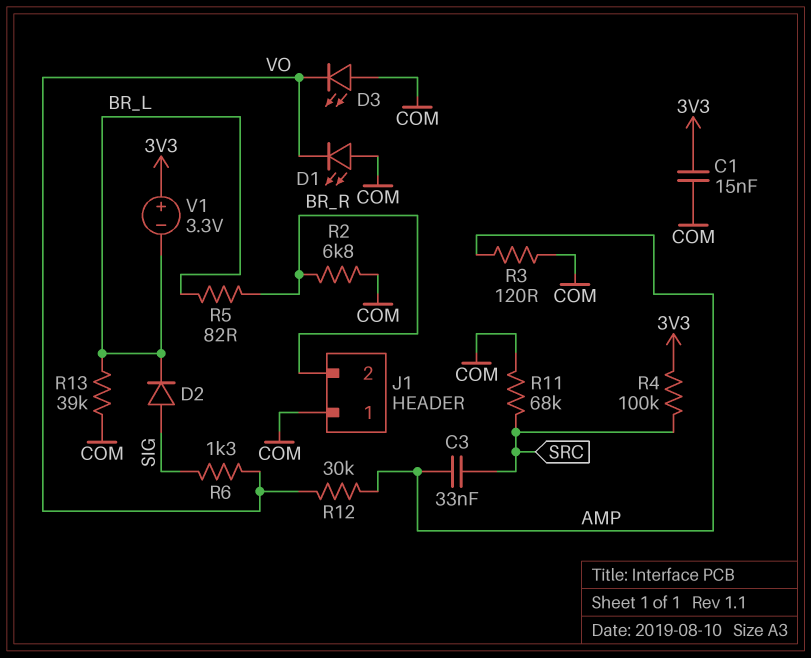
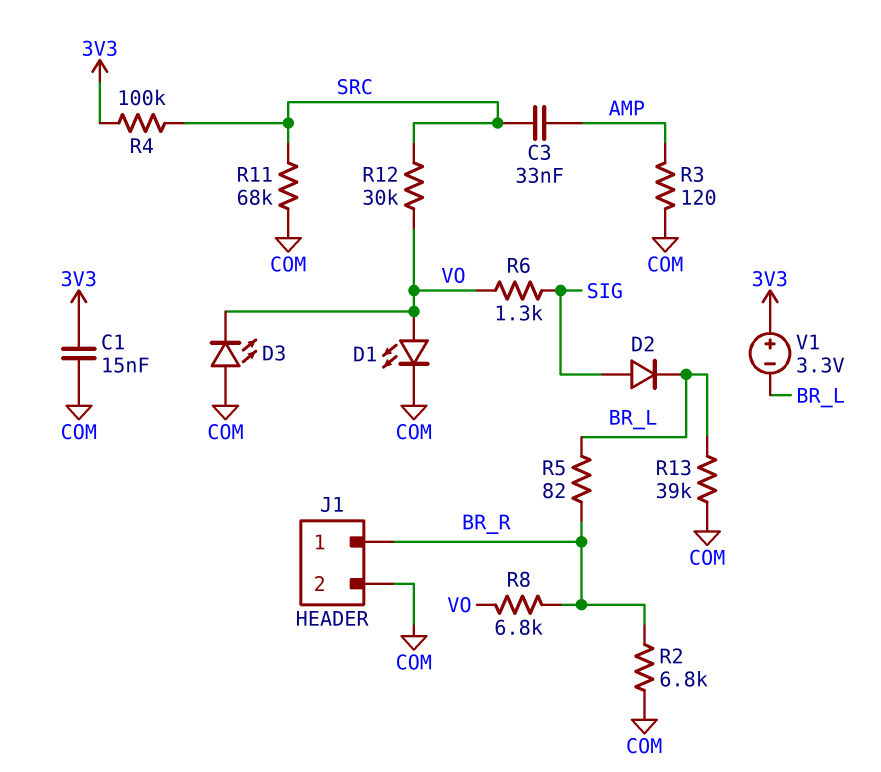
D1: LED (A COM, K VO) -> LED (A VO, K COM)
J1 pin 1: COM -> BR_R
J1 pin 2: BR_R -> COM
R8: none -> 6.8k (BR_R, VO)
R12: 30k (AMP, VO) -> 30k (SRC, VO)

